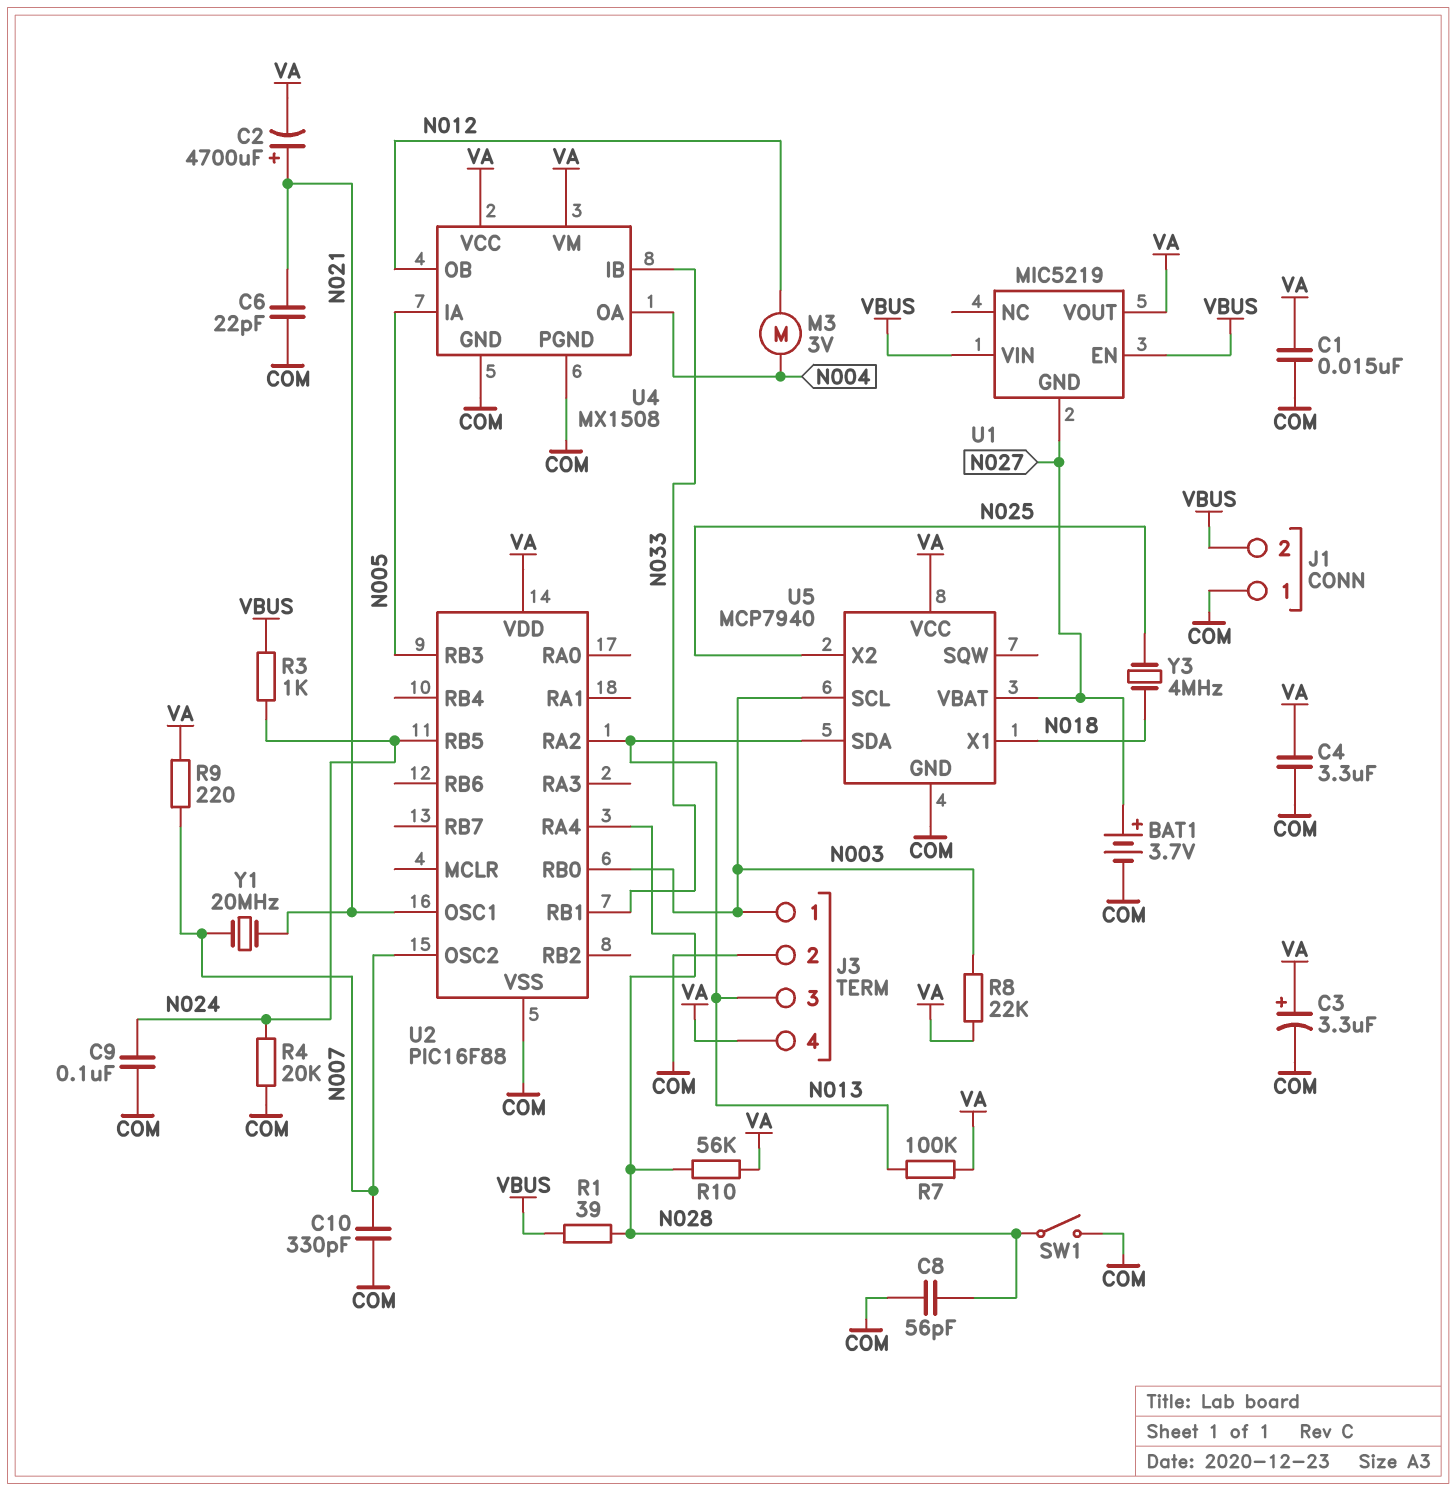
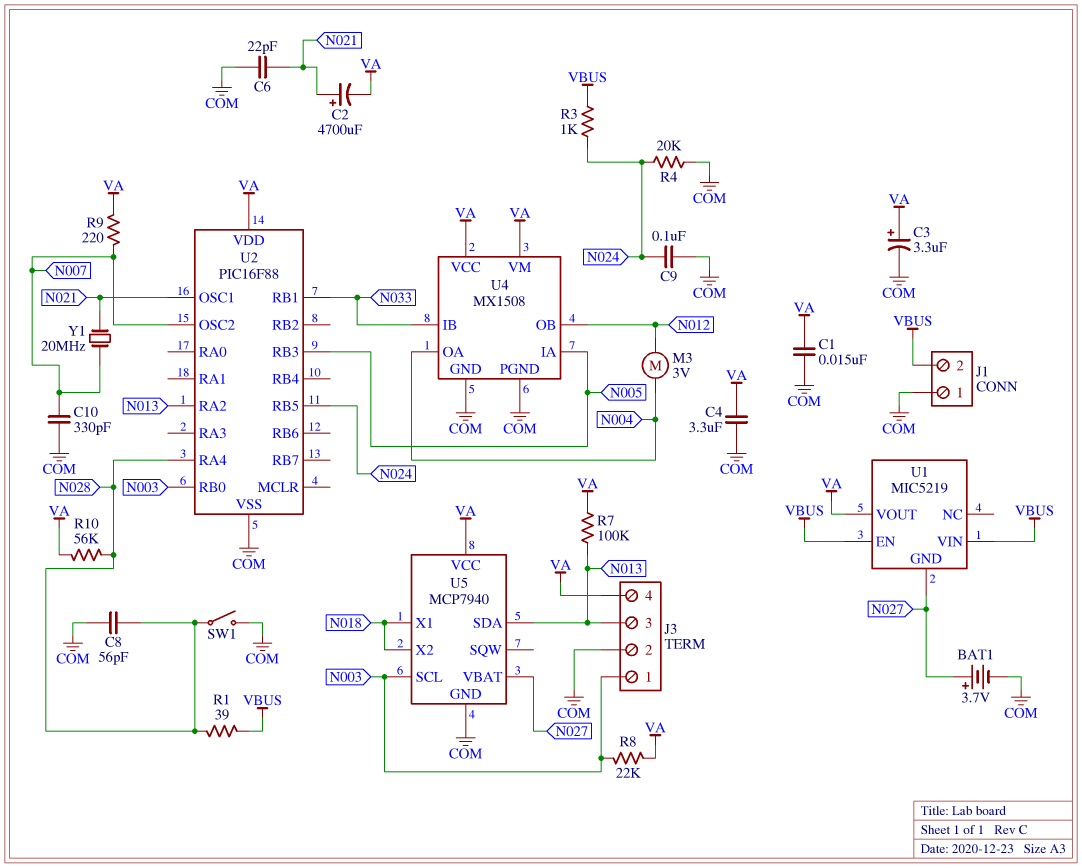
U5 pin X2: N025 -> N018
Y3: 4MHz (N018, N025) -> none

